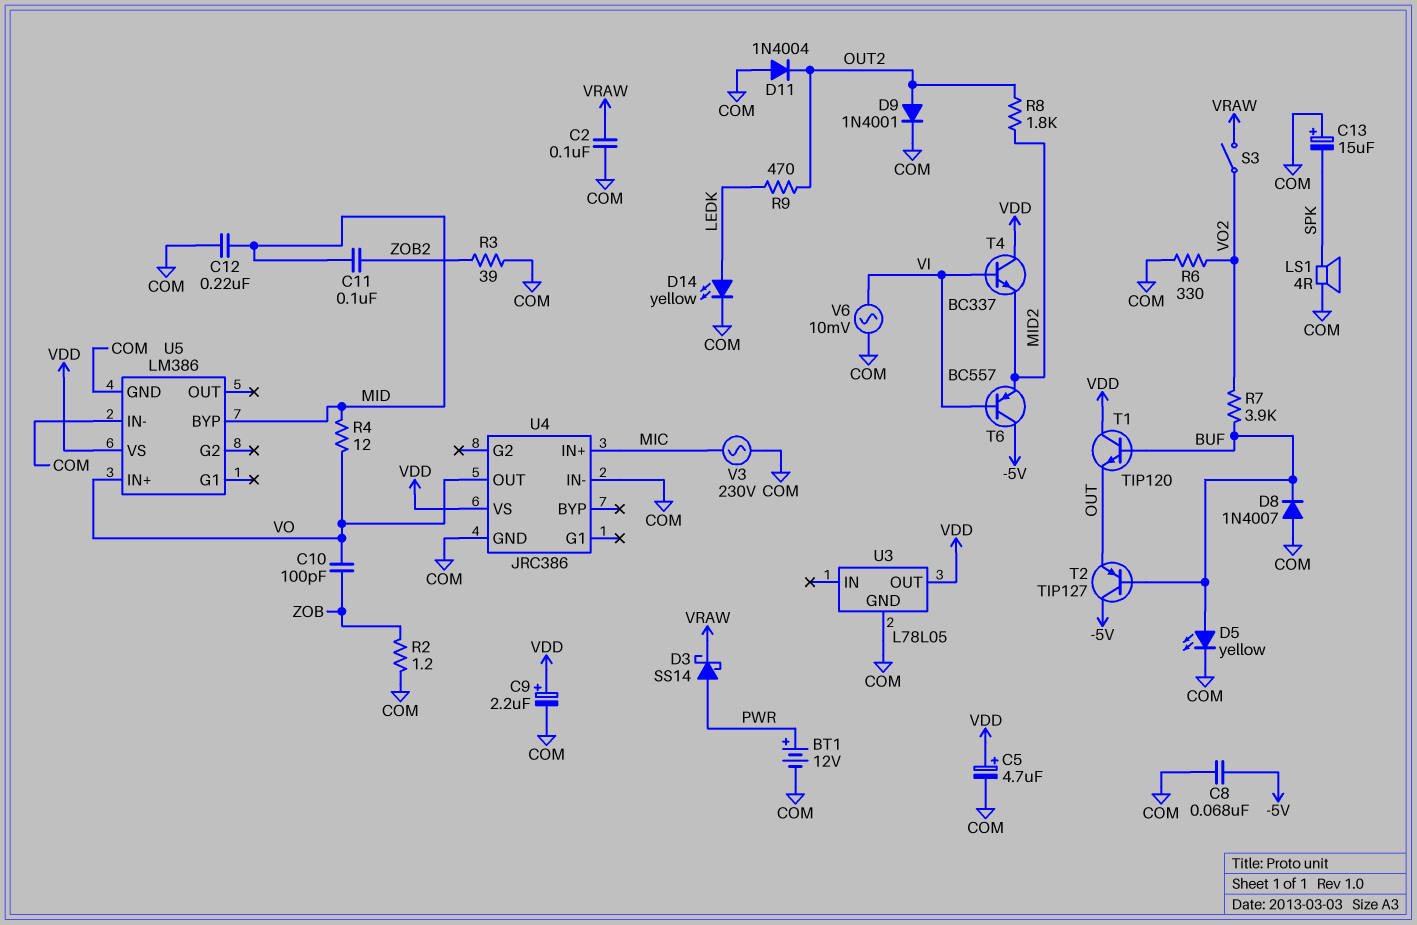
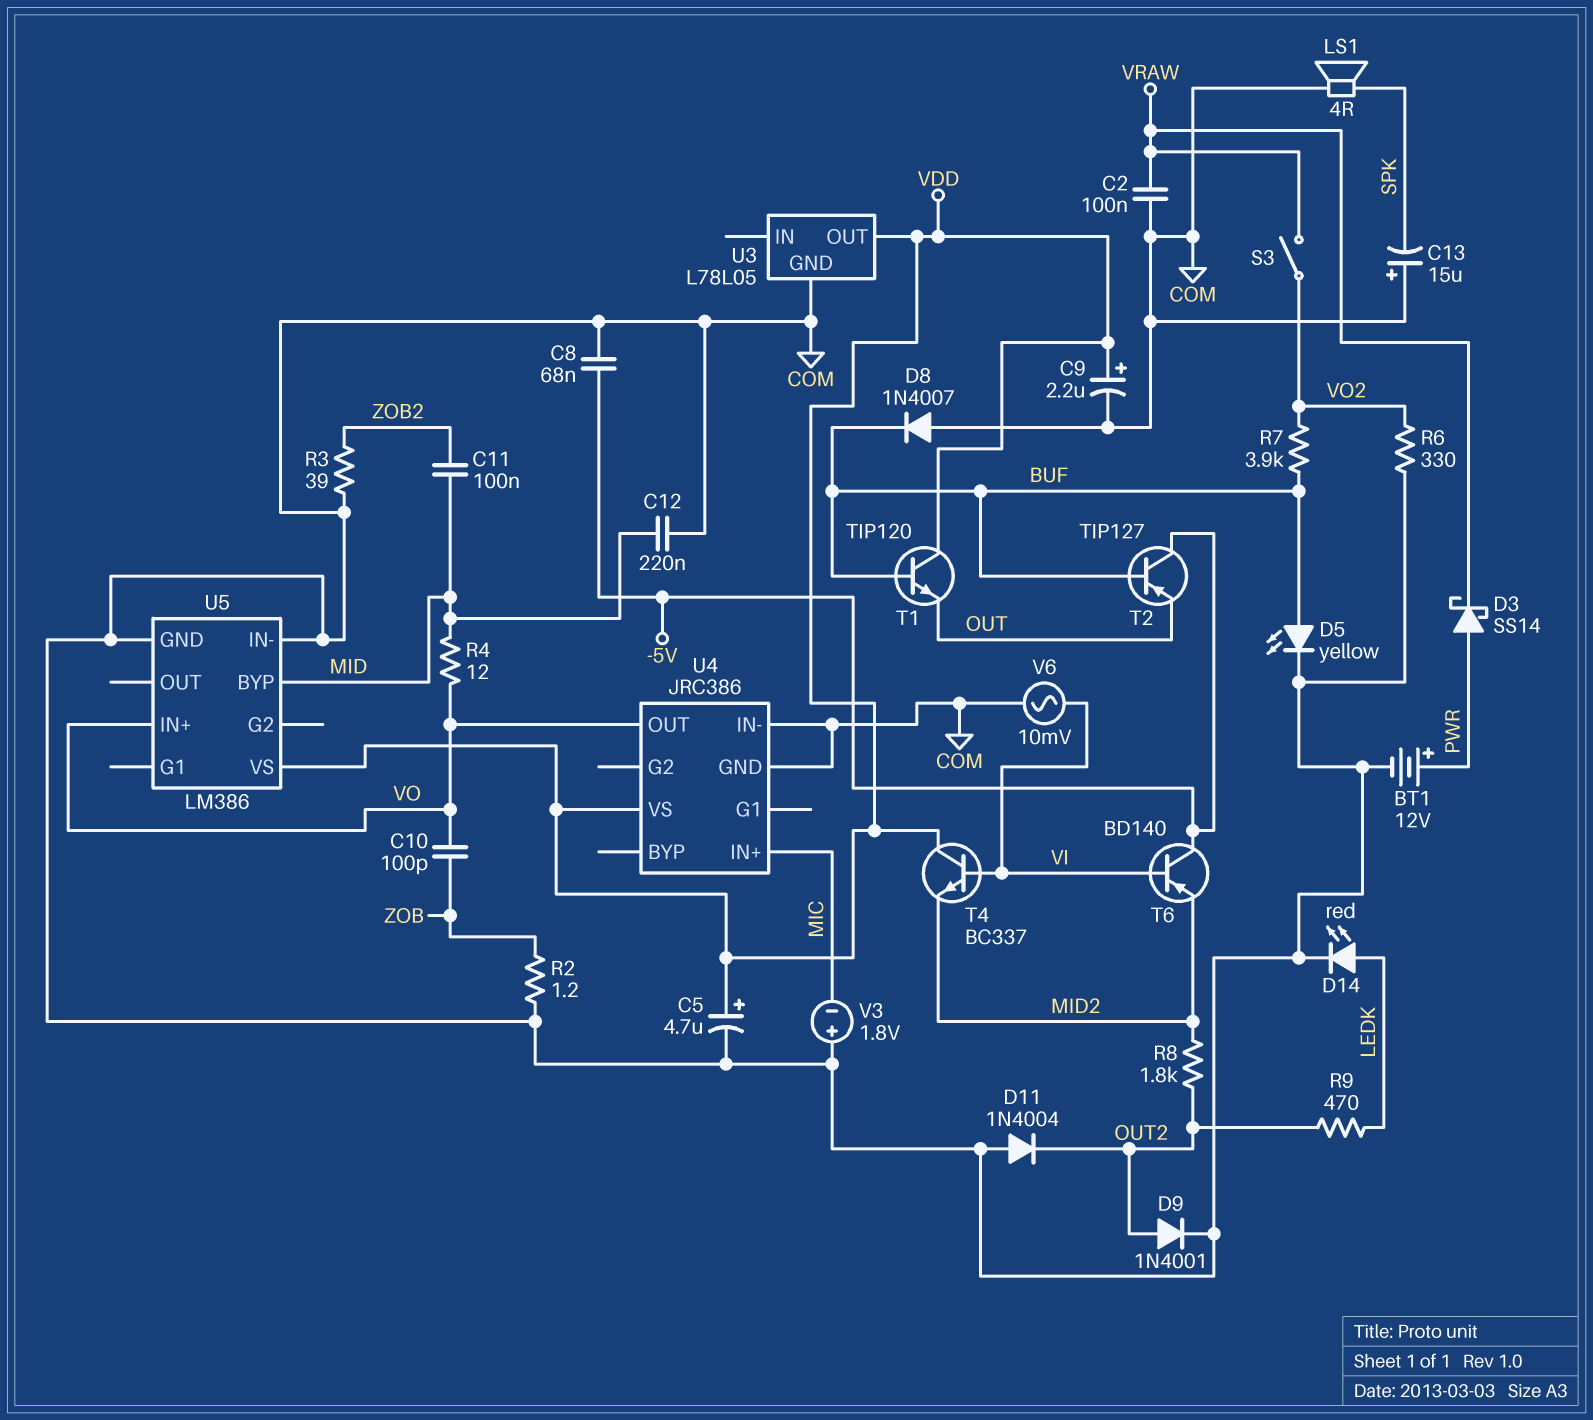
D14: LED yellow (A LEDK, K COM) -> LED red (A LEDK, K COM)
T6: PNP BC557 (B VI, C -5V, E MID2) -> PNP BD140 (B VI, C -5V, E MID2)
V3: AC 230V (COM, MIC) -> 1.8V (plus COM, minus MIC)

